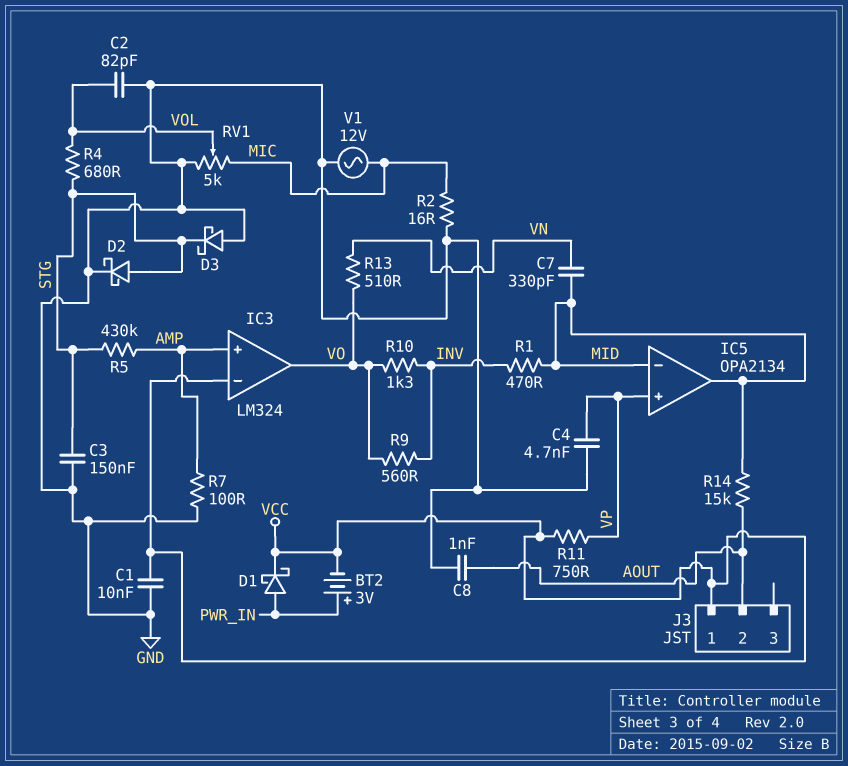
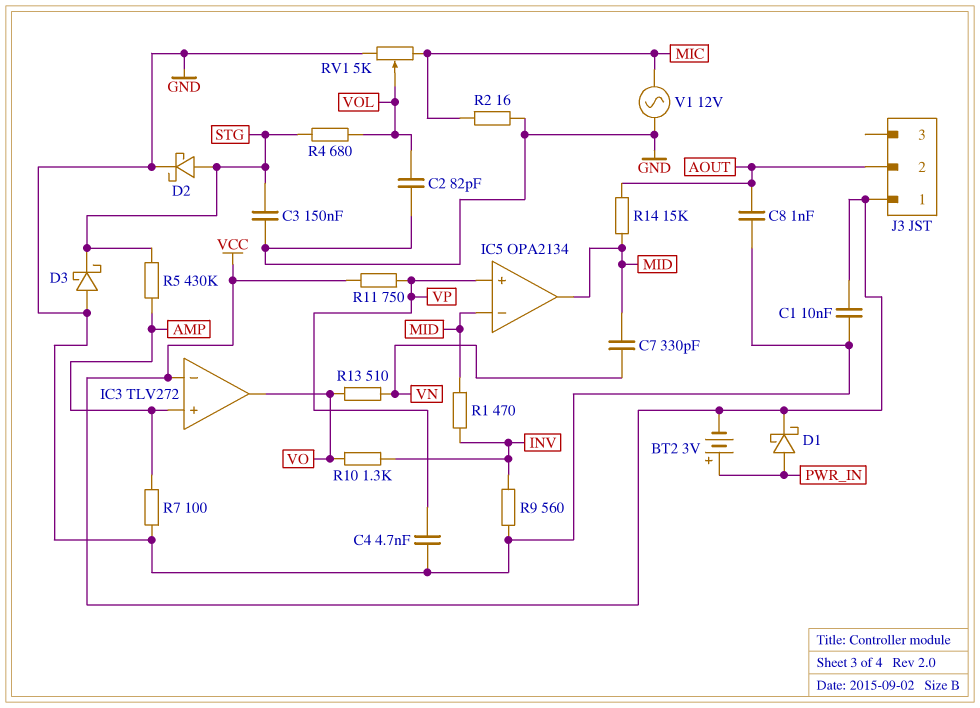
IC3: LM324 -> TLV272
R9: 560 (INV, VO) -> 560 (GND, INV)

